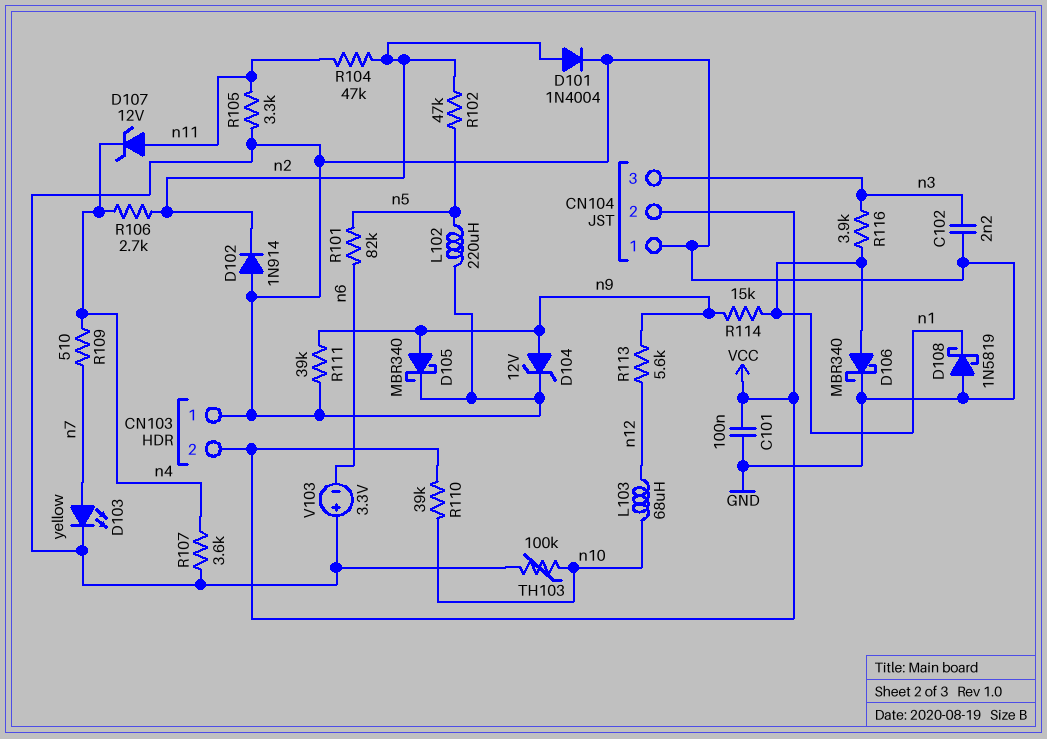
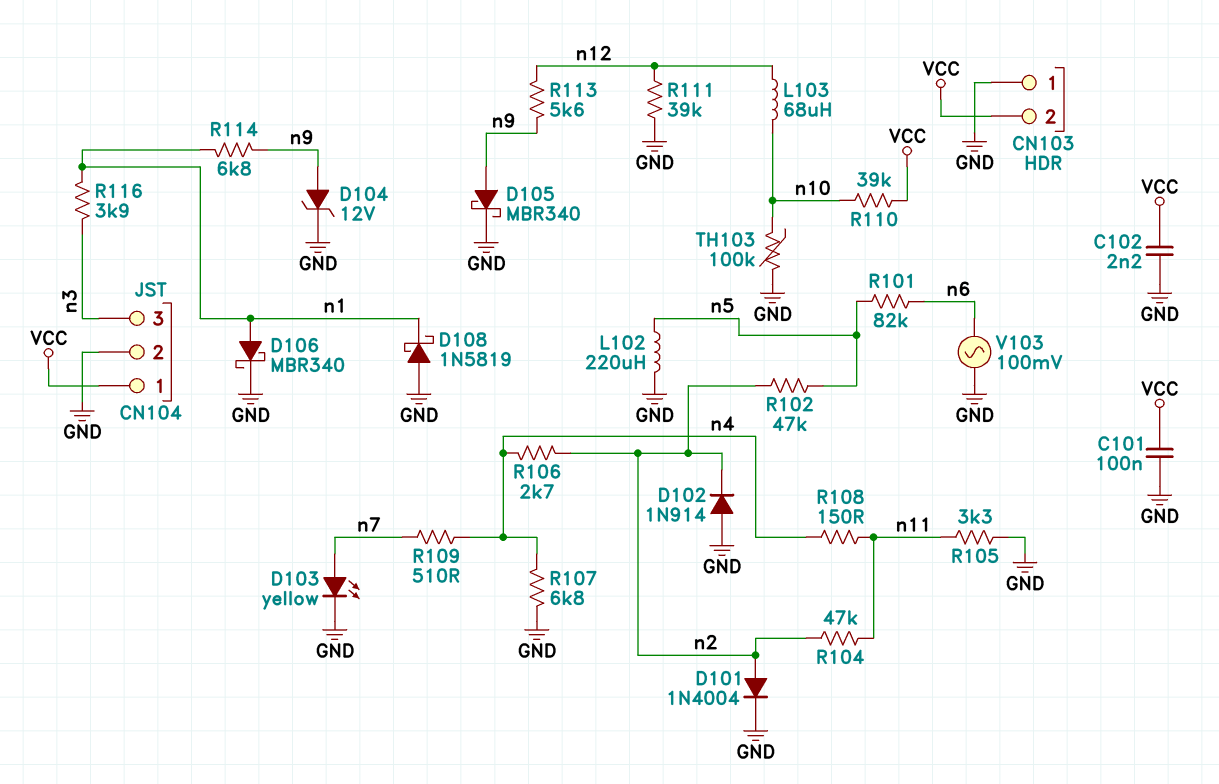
C102: 2.2nF (GND, n3) -> 2.2nF (GND, VCC)
CN104 pin 1: GND -> VCC
CN104 pin 2: VCC -> GND
D107: zener 12V (A n11, K n4) -> none
R107: 3.6k (GND, n4) -> 6.8k (GND, n4)
R108: none -> 150 (n4, n11)
R111: 39k (GND, n9) -> 39k (GND, n12)
R114: 15k (n1, n9) -> 6.8k (n1, n9)
V103: 3.3V (plus GND, minus n6) -> AC 100mV (GND, n6)

